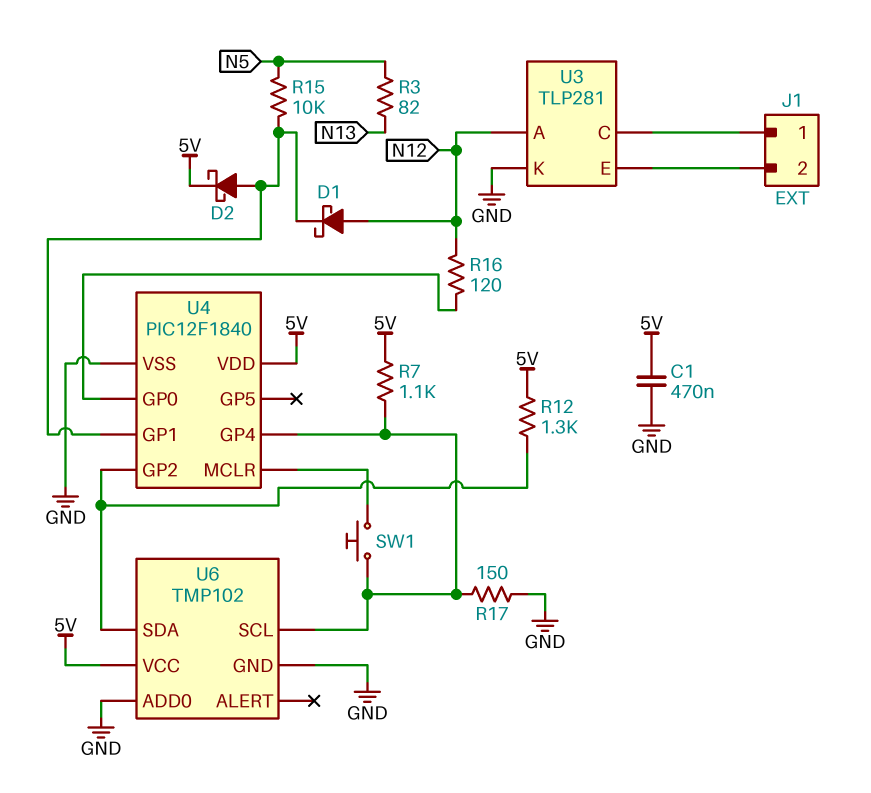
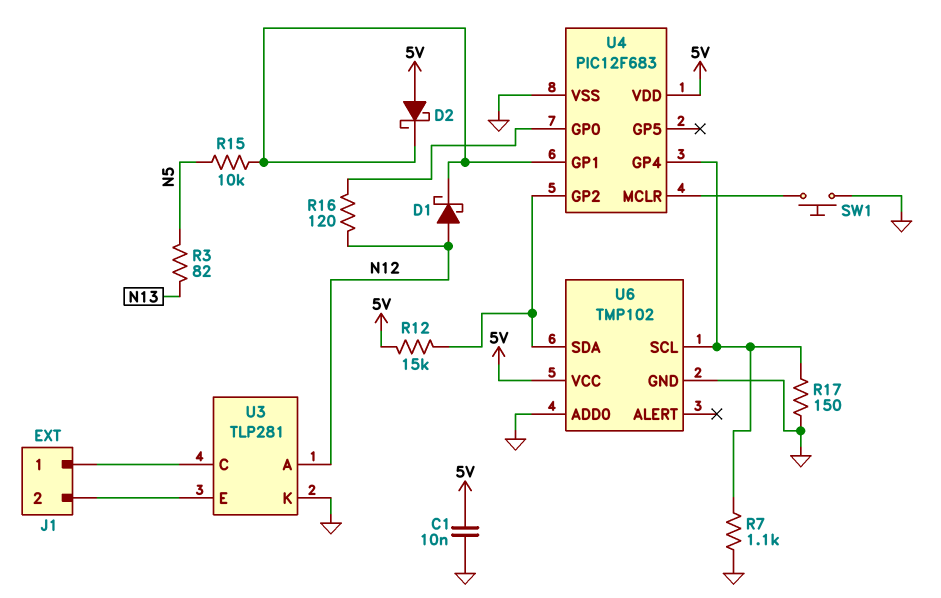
C1: 470nF (5V, GND) -> 10nF (5V, GND)
D2: schottky (A U4/GP1, K 5V) -> schottky (A 5V, K U4/GP1)
R7: 1.1k (5V, U4/GP4) -> 1.1k (GND, U4/GP4)
R12: 1.3k (5V, U4/GP2) -> 15k (5V, U4/GP2)
SW1: button (U4/GP4, U4/MCLR) -> button (GND, U4/MCLR)
U4: PIC12F1840 -> PIC12F683

